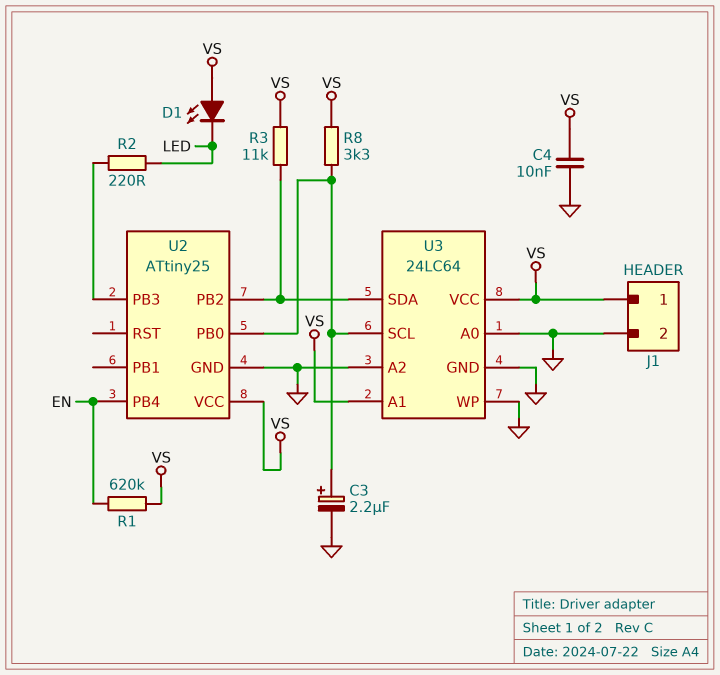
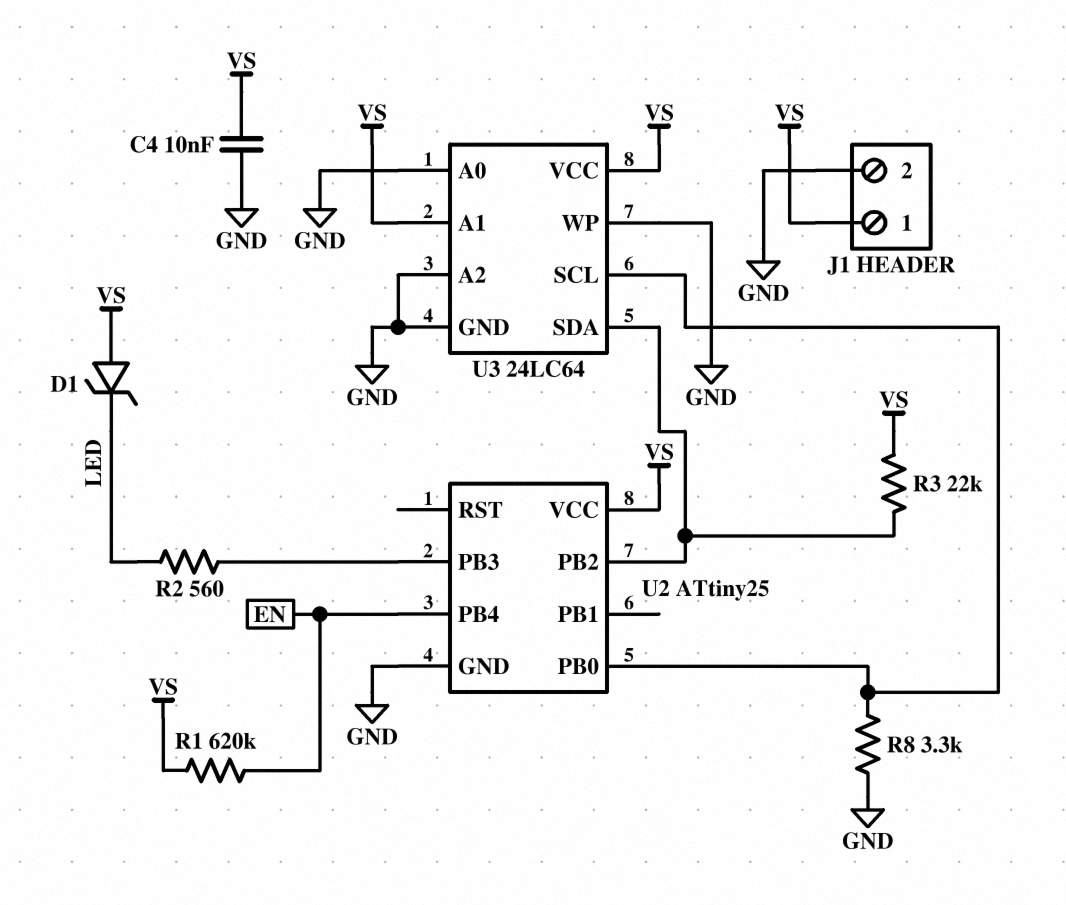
C3: 2.2uF (plus U2/PB0, minus GND) -> none
D1: LED (A VS, K LED) -> zener (A VS, K LED)
R2: 220 (LED, U2/PB3) -> 560 (LED, U2/PB3)
R3: 11k (U2/PB2, VS) -> 22k (U2/PB2, VS)
R8: 3.3k (U2/PB0, VS) -> 3.3k (GND, U2/PB0)

